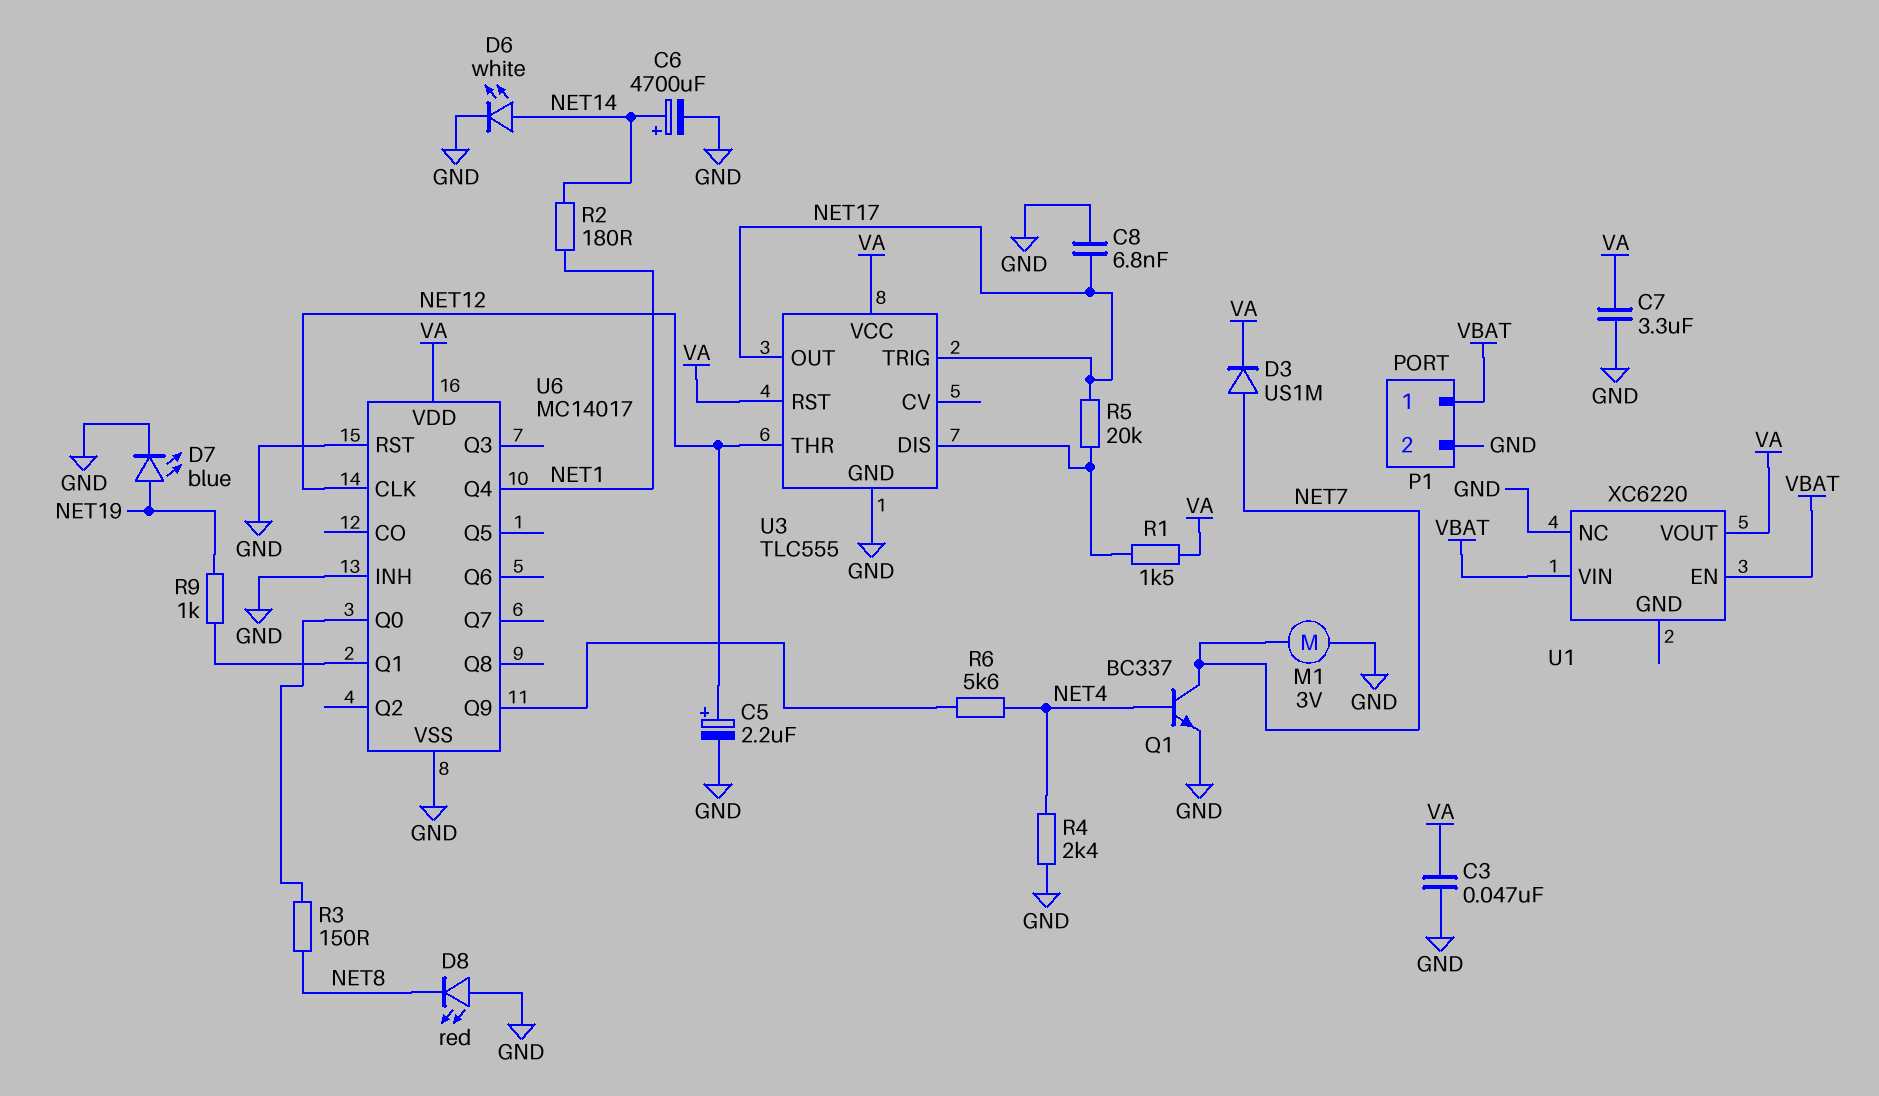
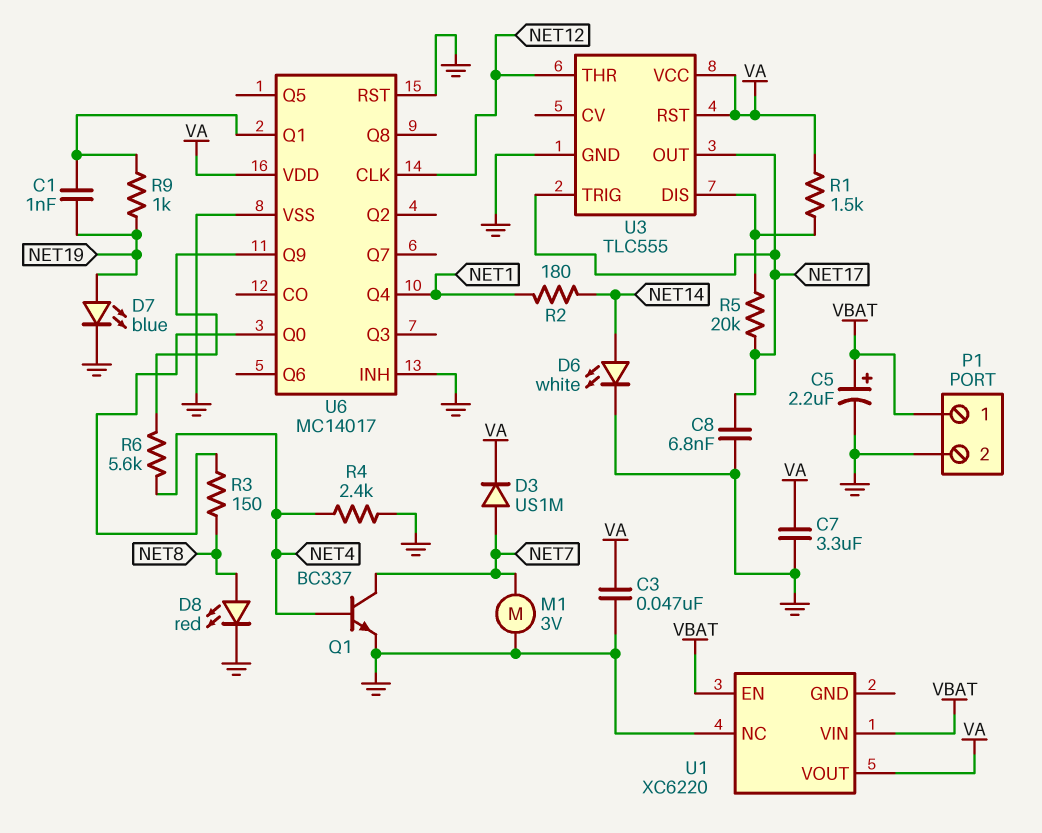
C1: none -> 1nF (NET19, U6/Q1)
C5: 2.2uF (plus NET12, minus GND) -> 2.2uF (plus VBAT, minus GND)
C6: 4700uF (plus NET14, minus GND) -> none
D8: LED red (A GND, K NET8) -> LED red (A NET8, K GND)

